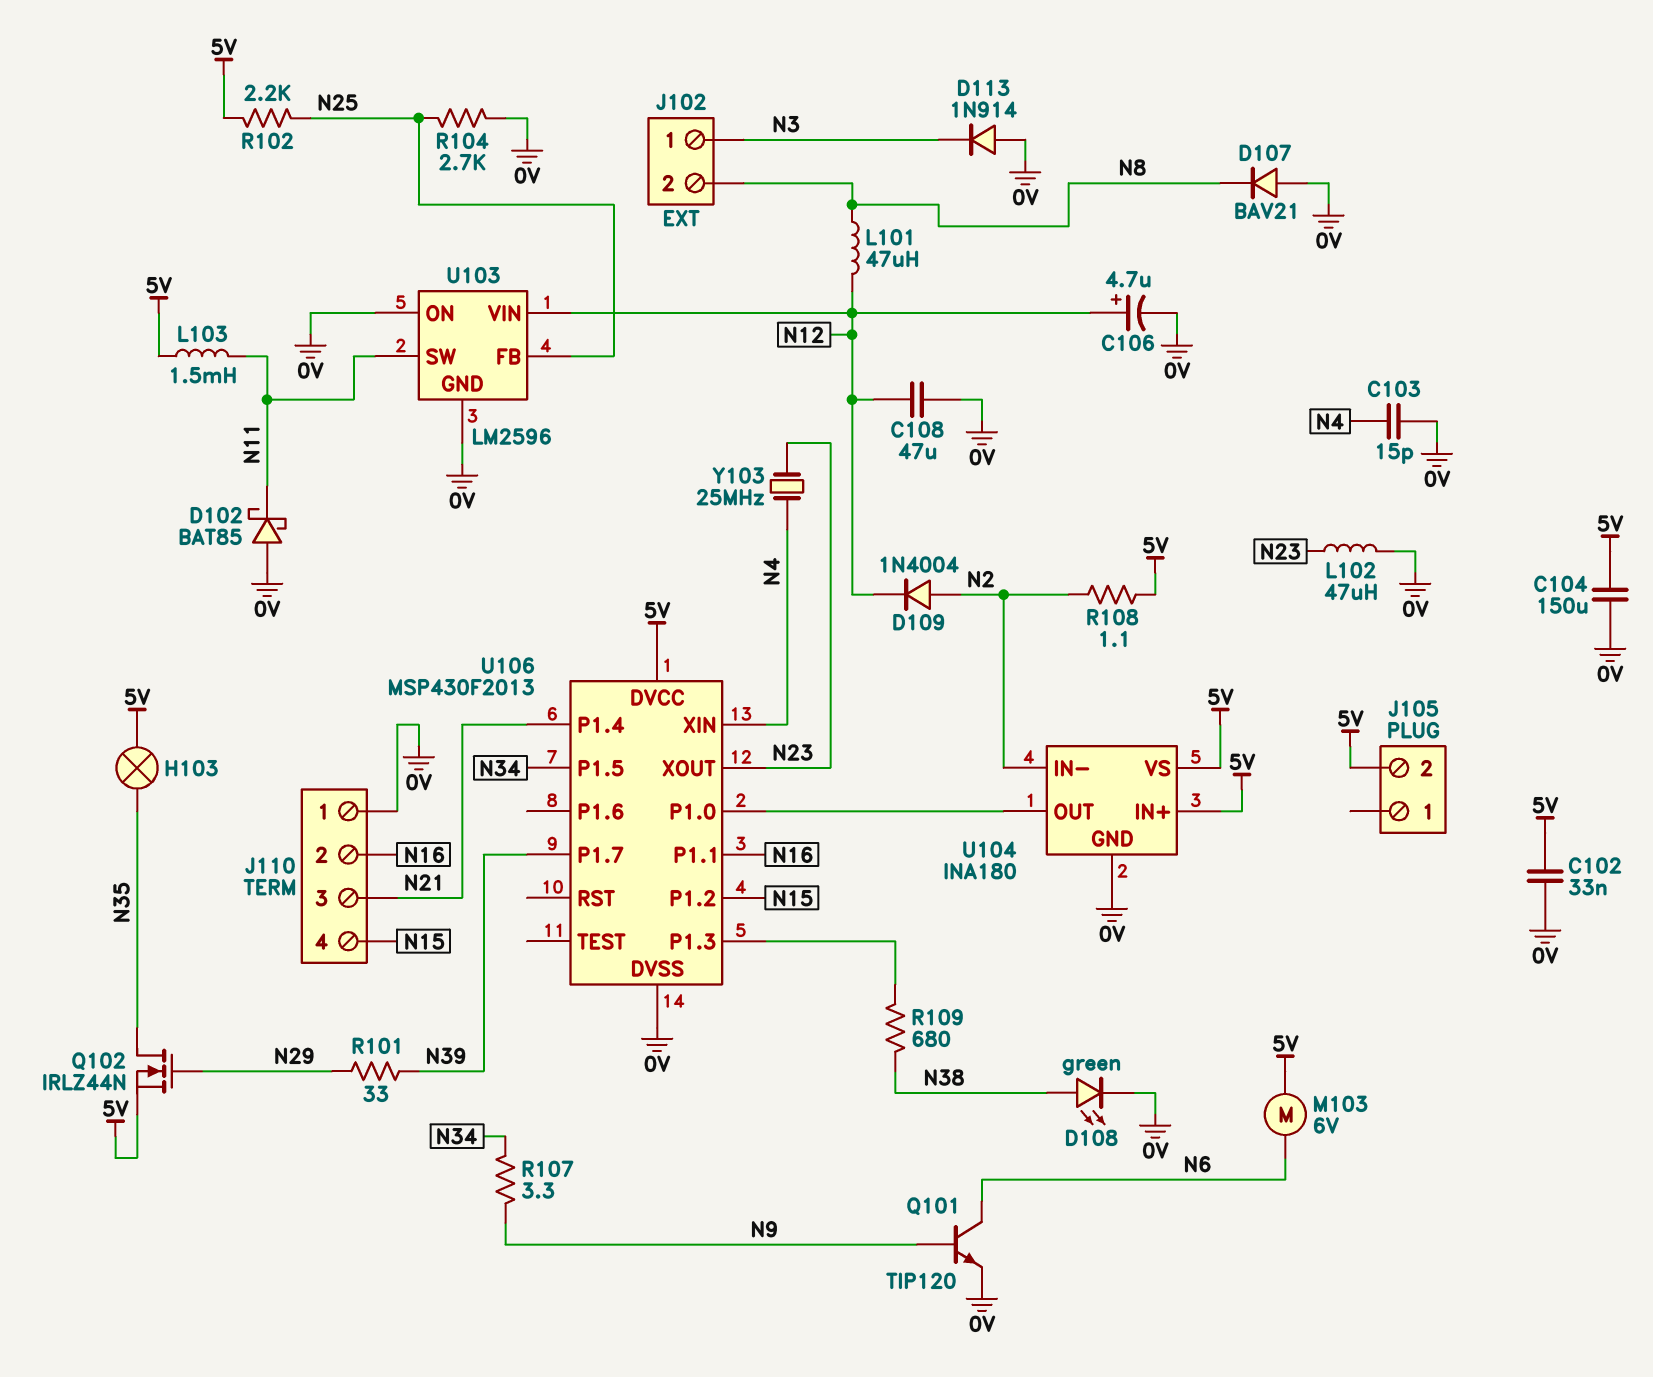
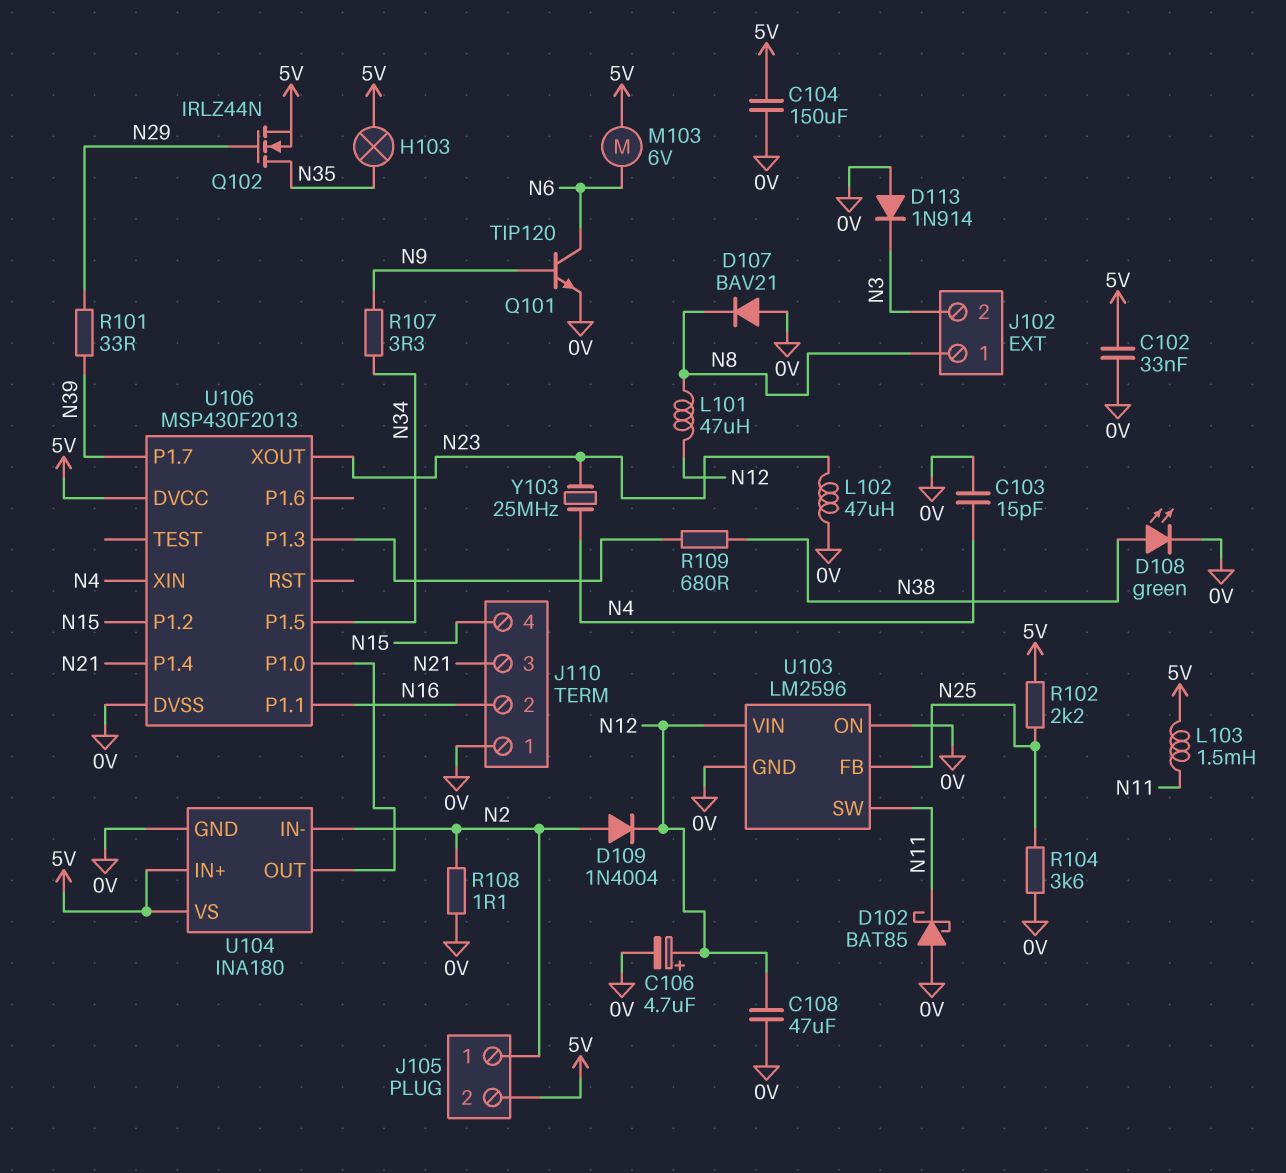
J102 pin 1: N3 -> N8
J102 pin 2: N8 -> N3
J105 pin 1: none -> N2
R104: 2.7k (0V, N25) -> 3.6k (0V, N25)
R108: 1.1 (5V, N2) -> 1.1 (0V, N2)

